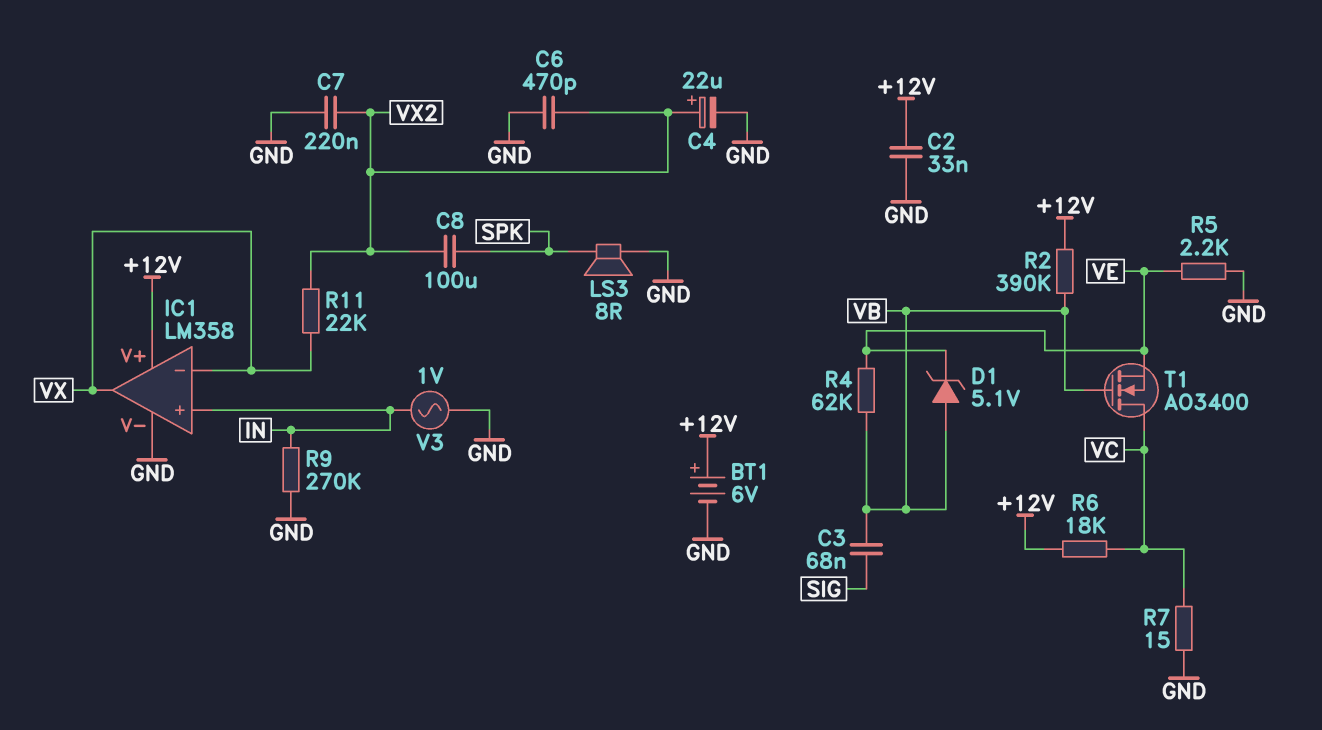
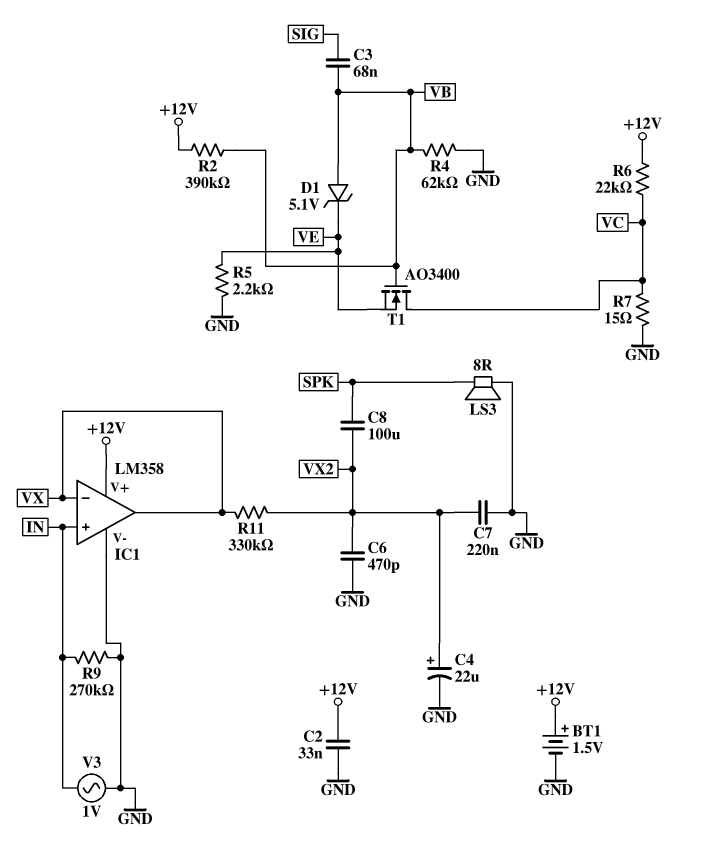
BT1: 6V (plus +12V, minus GND) -> 1.5V (plus +12V, minus GND)
R4: 62k (VB, VE) -> 62k (GND, VB)
R6: 18k (+12V, VC) -> 22k (+12V, VC)
R11: 22k (VX, VX2) -> 330k (VX, VX2)

